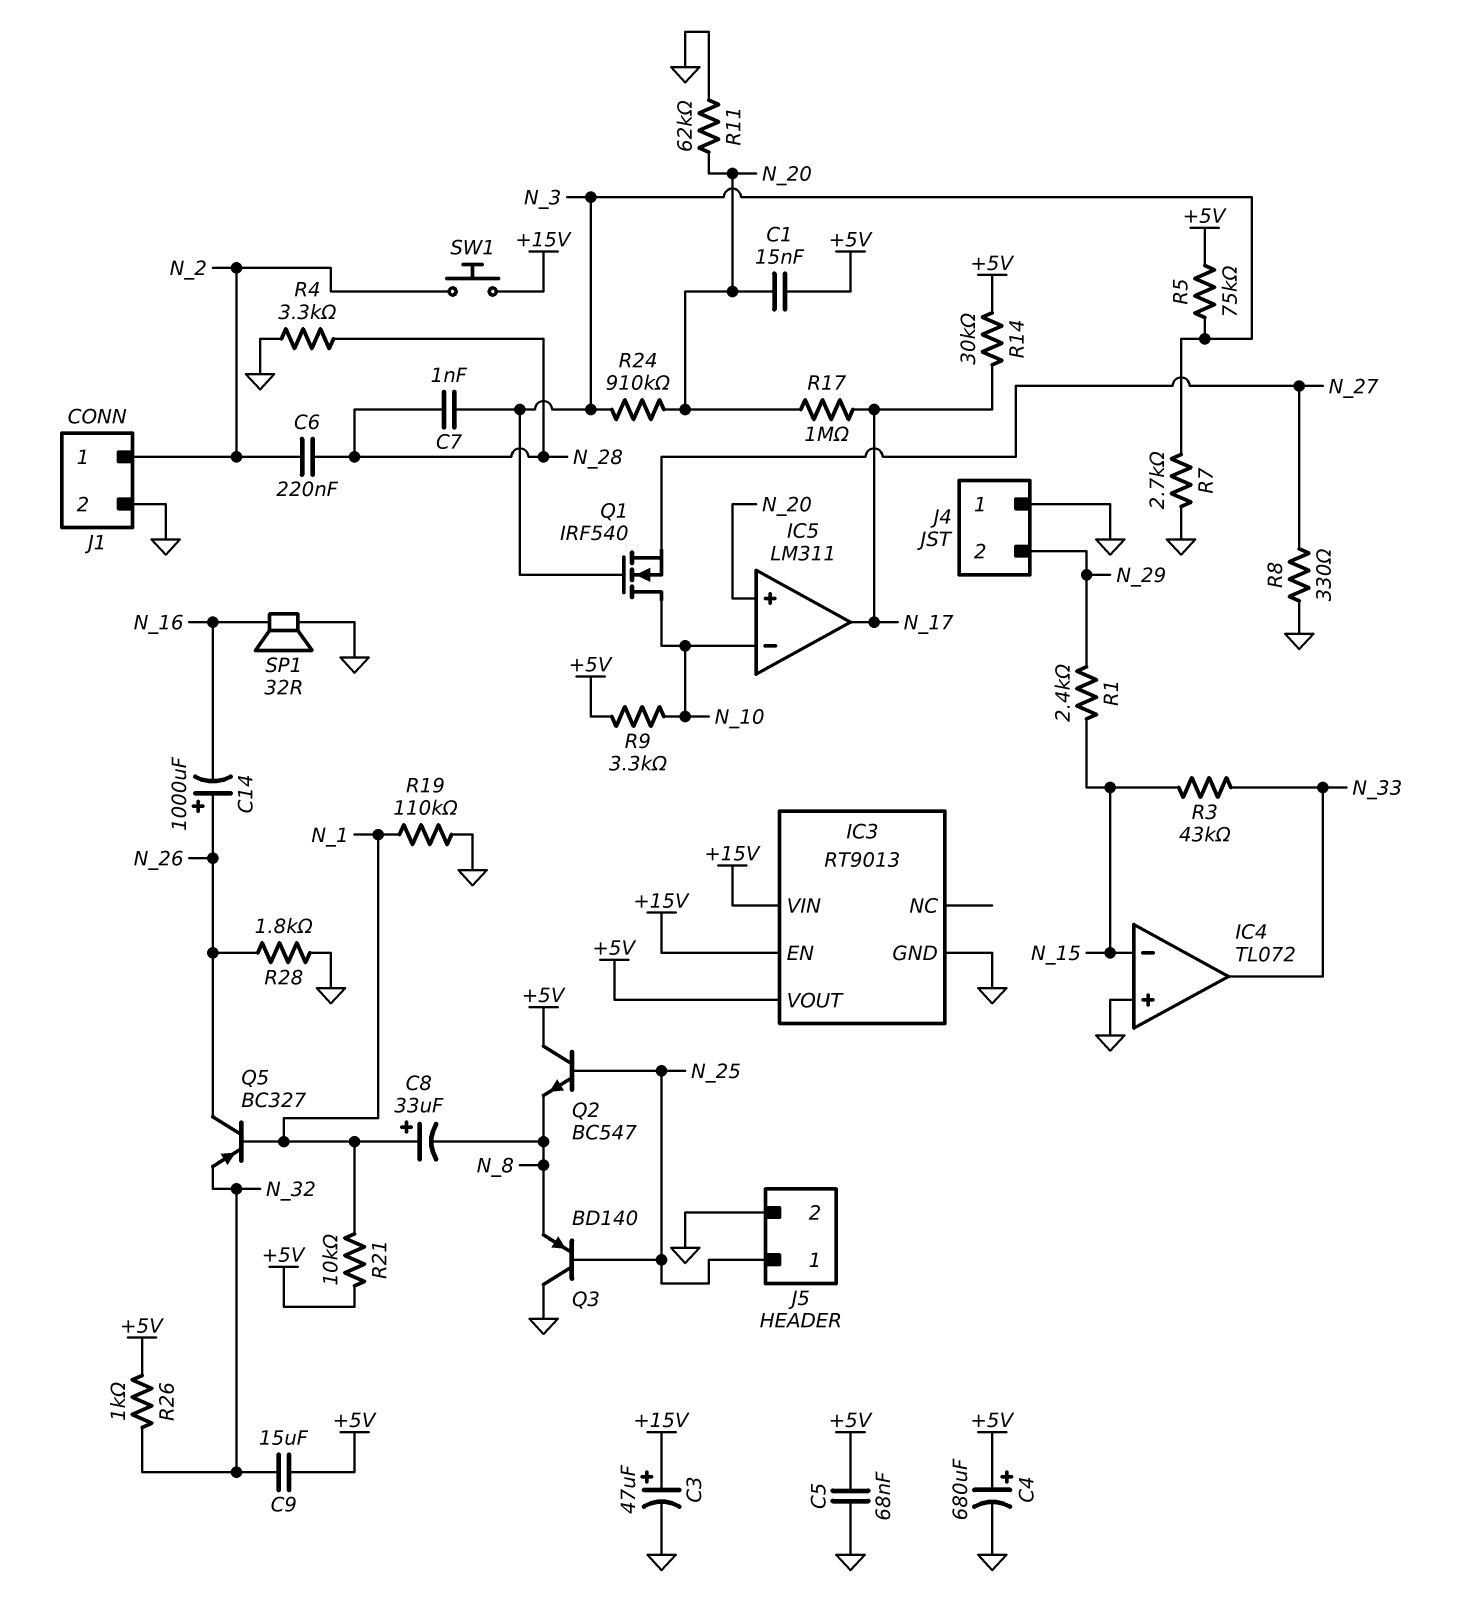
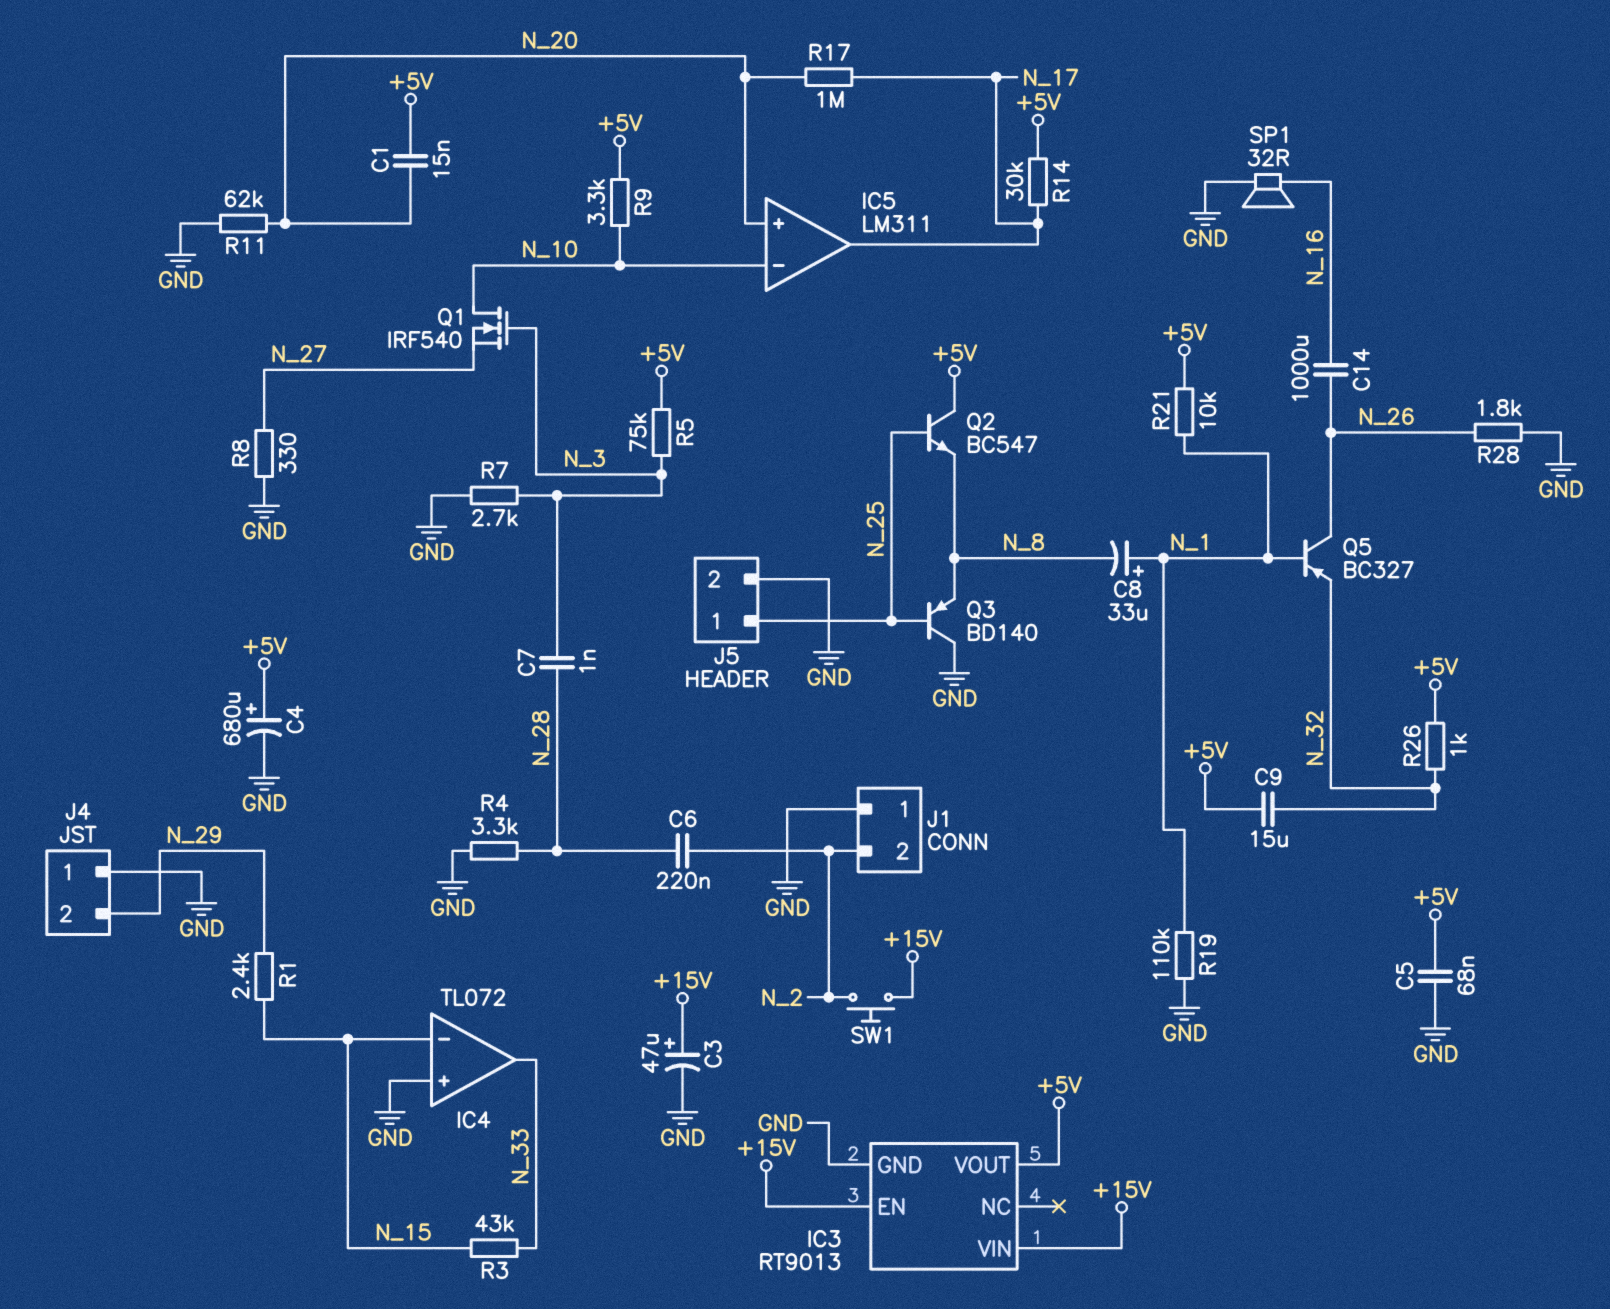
C14: 1000uF (plus N_26, minus N_16) -> 1000uF (N_16, N_26)
J1 pin 1: N_2 -> GND
J1 pin 2: GND -> N_2
R24: 910k (N_3, N_20) -> none

